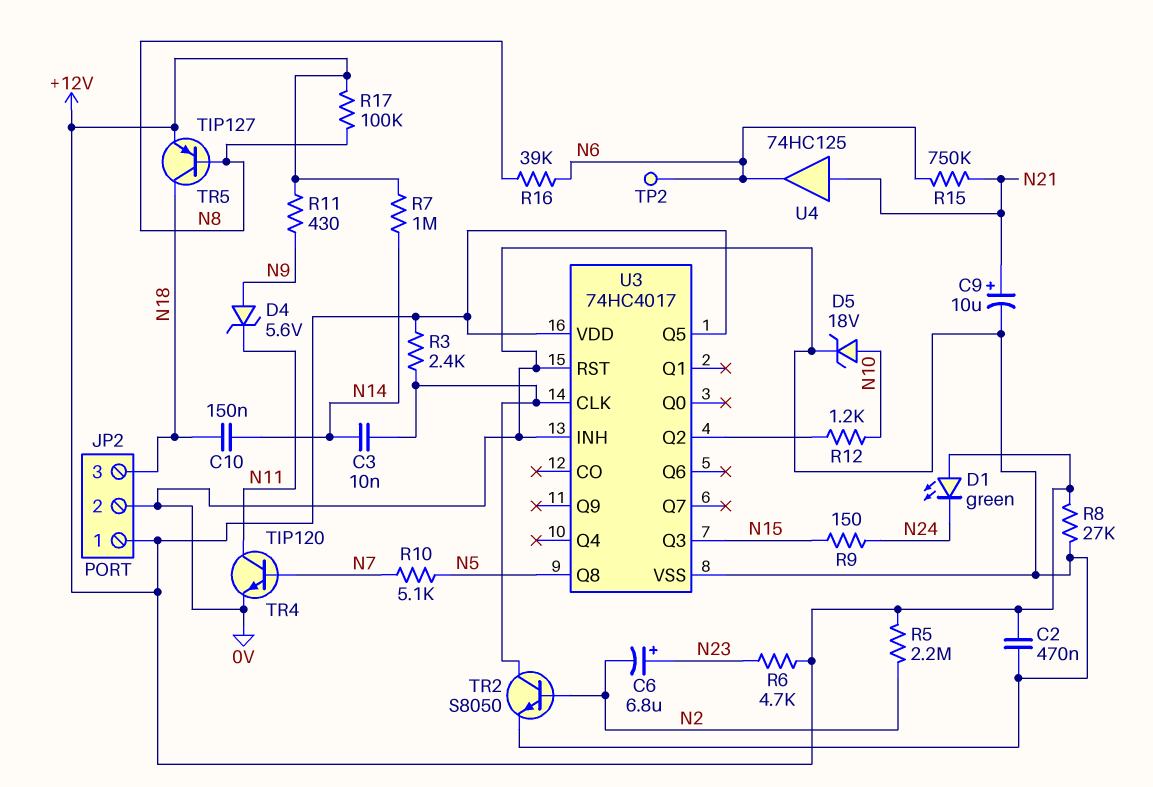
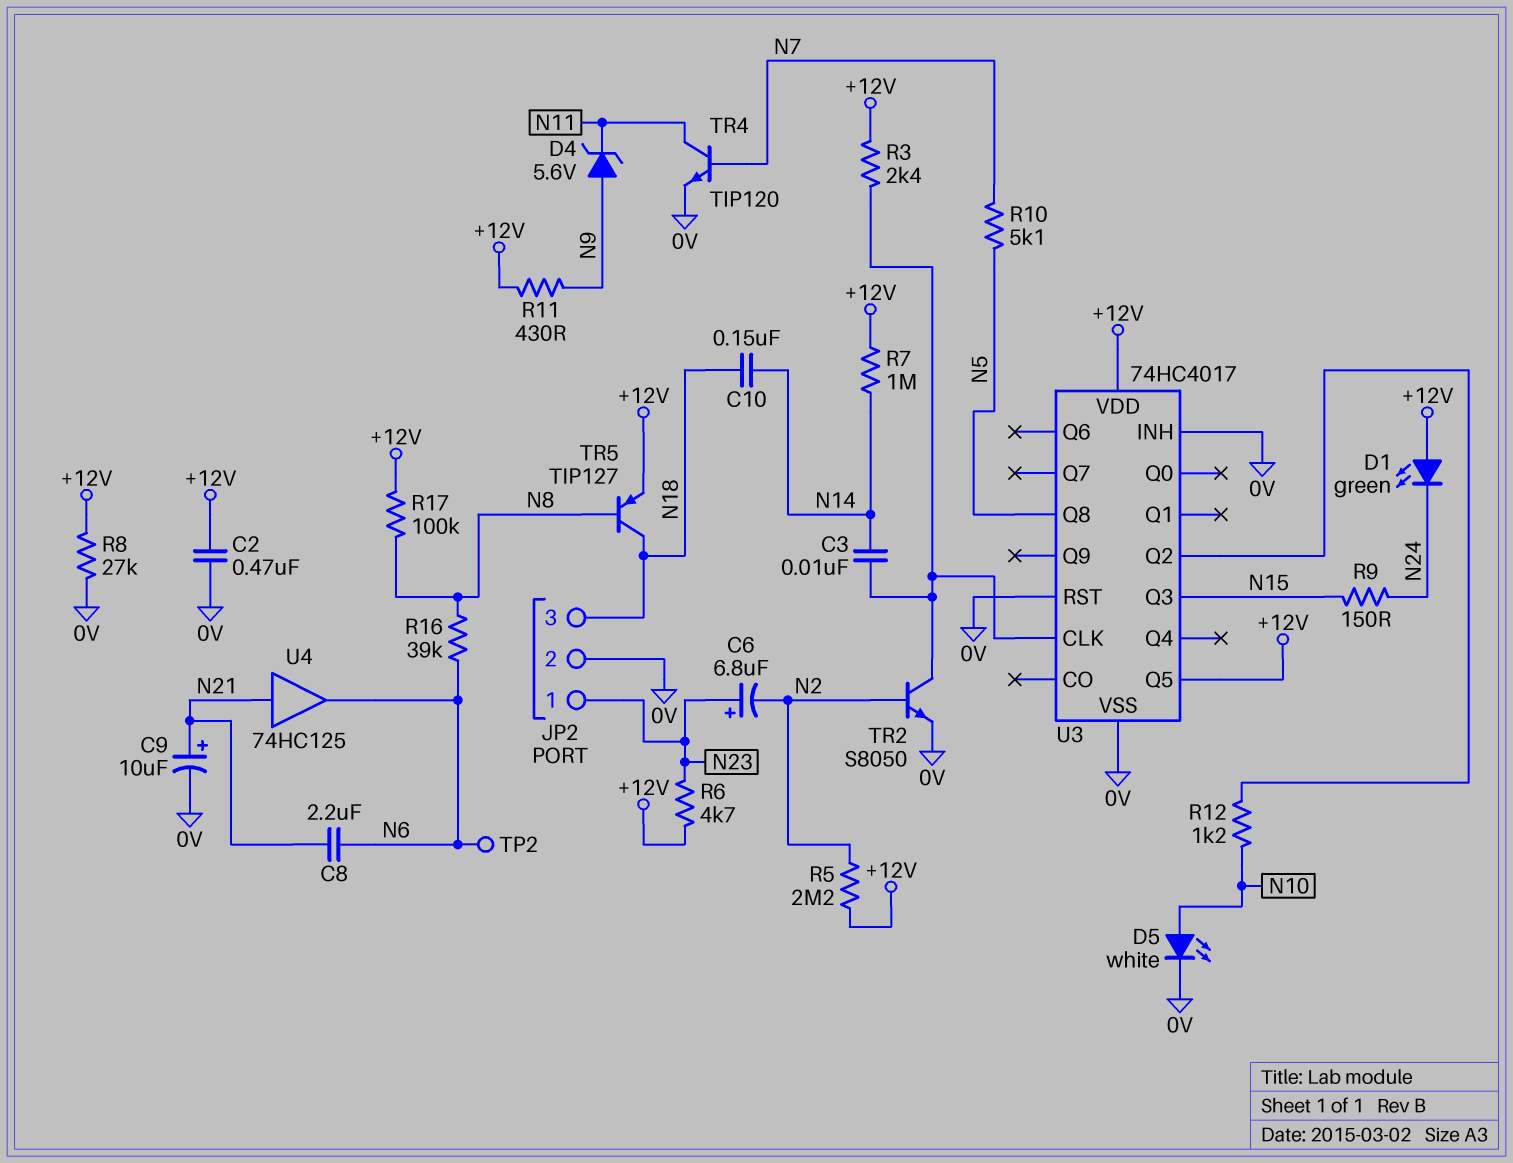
C8: none -> 2.2uF (N6, N21)
D5: zener 18V (A N10, K 0V) -> LED white (A N10, K 0V)
JP2 pin 1: +12V -> N23
R15: 750k (N6, N21) -> none

